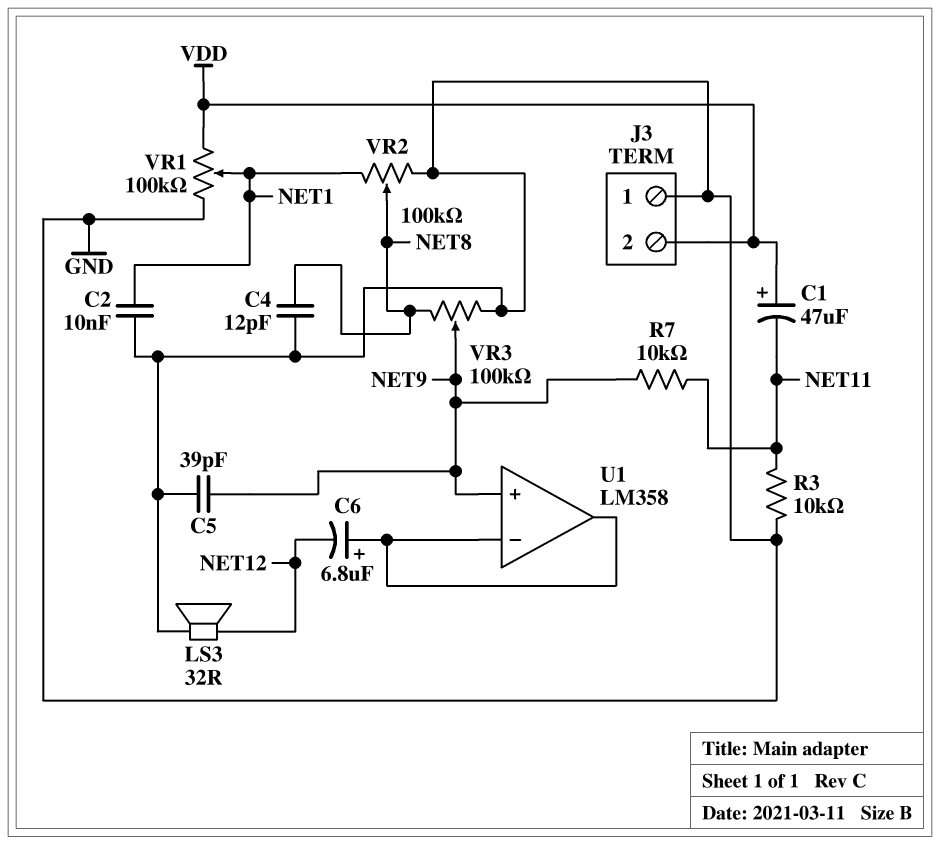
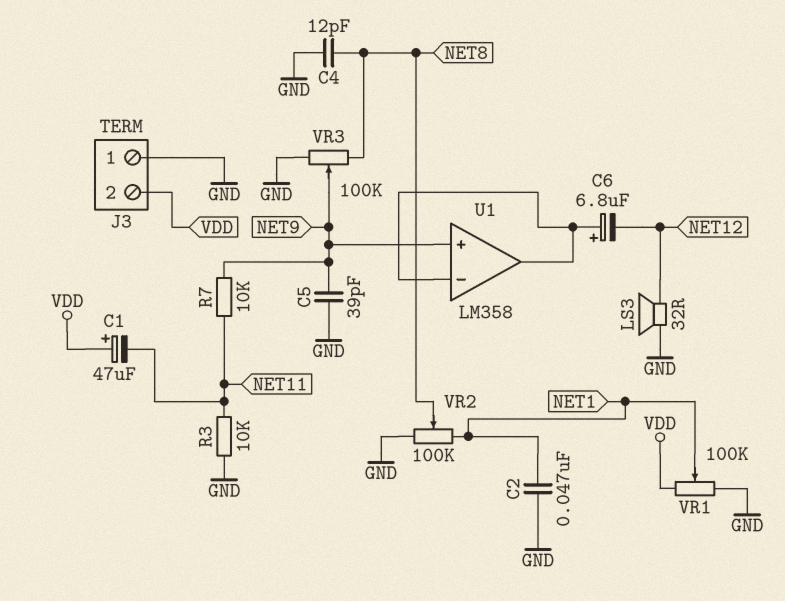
C2: 10nF (GND, NET1) -> 47nF (GND, NET1)

